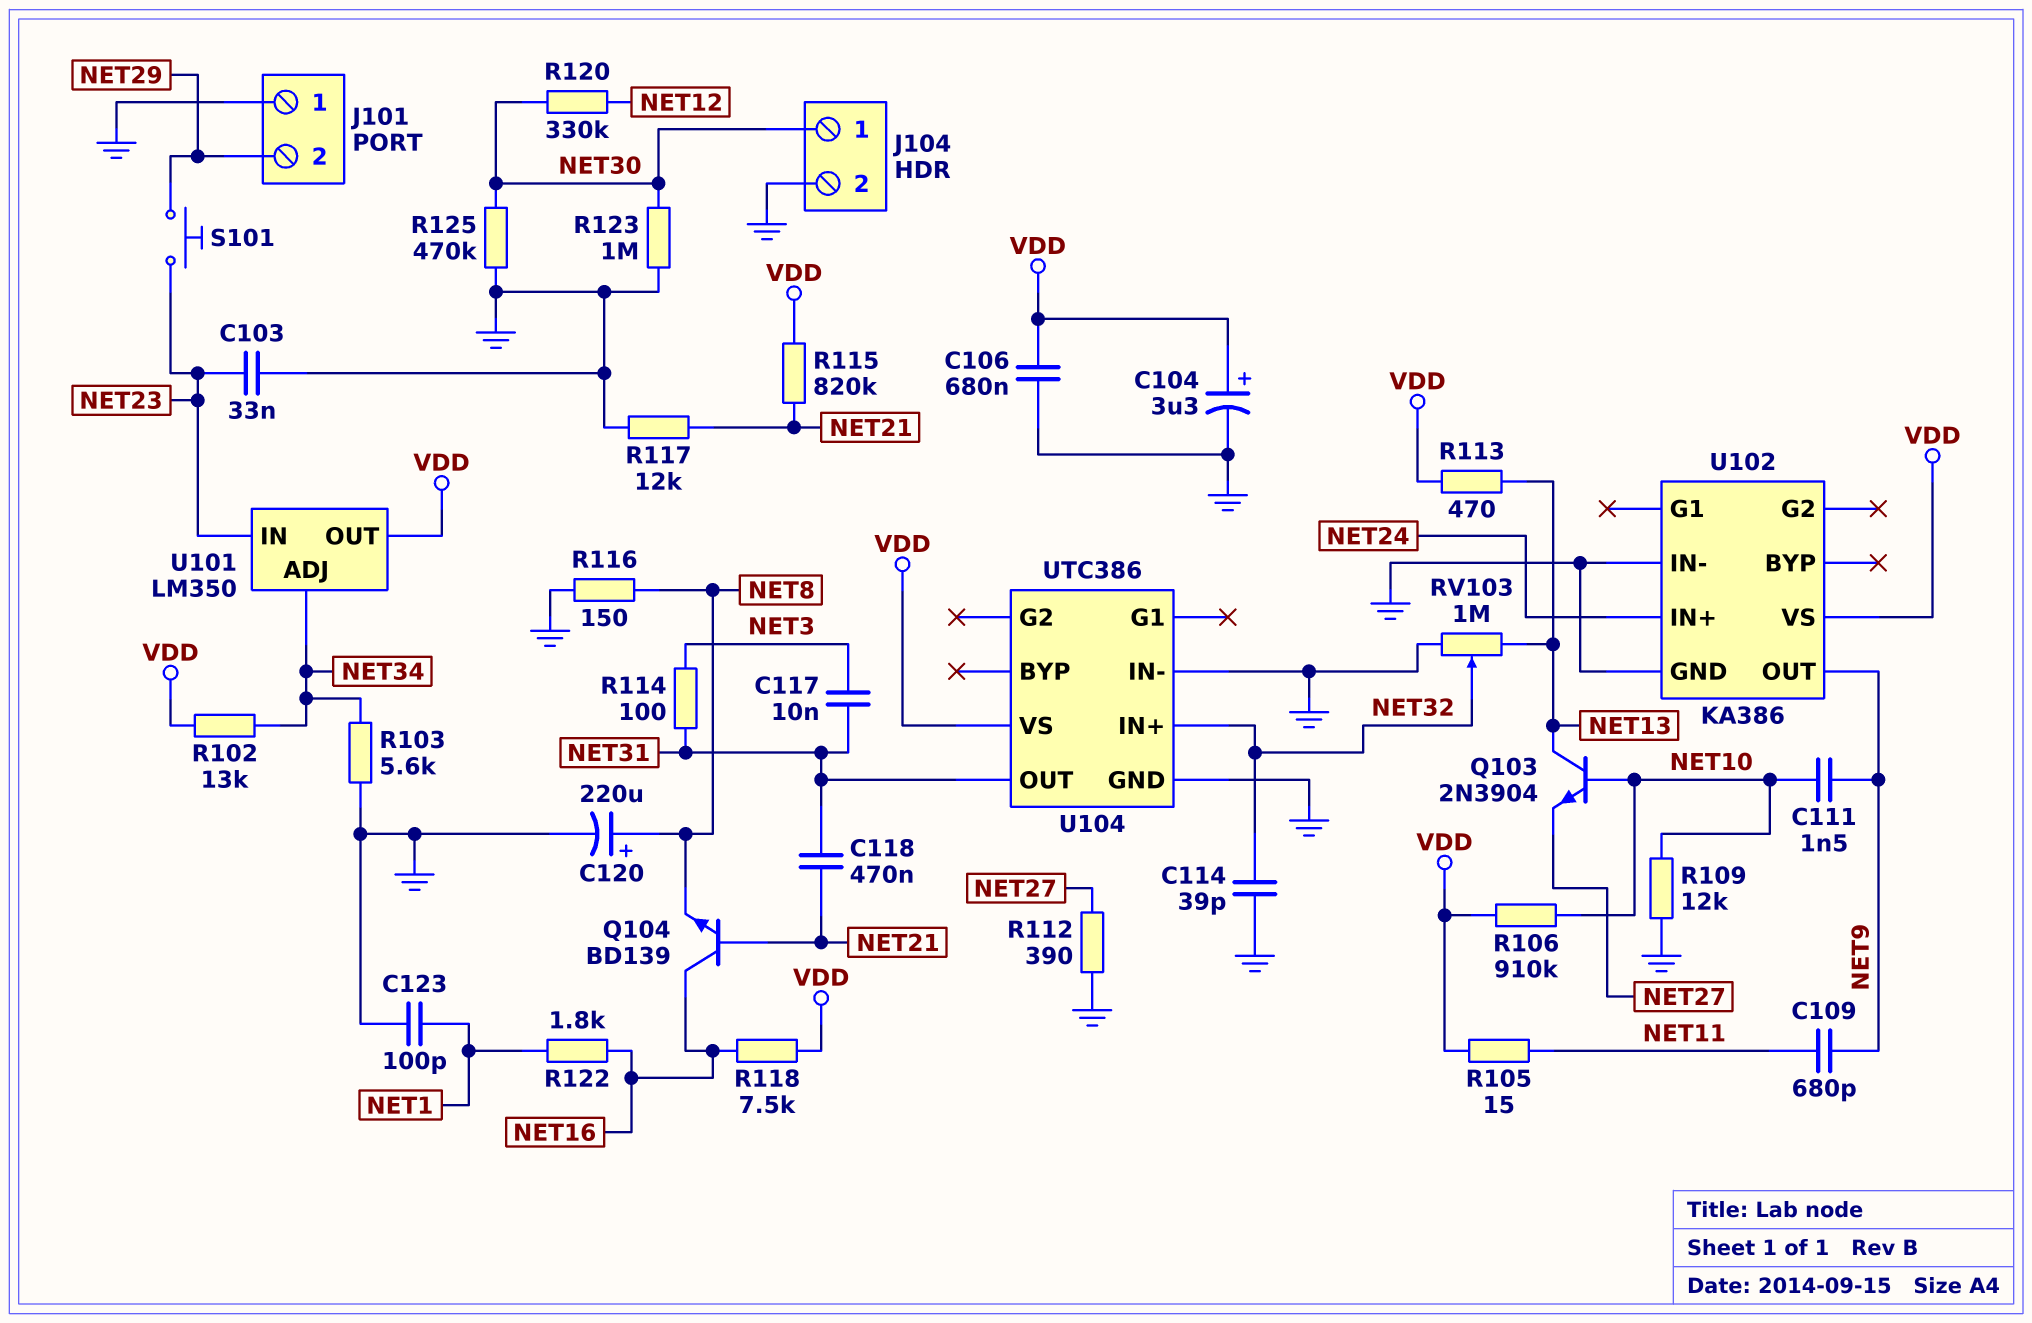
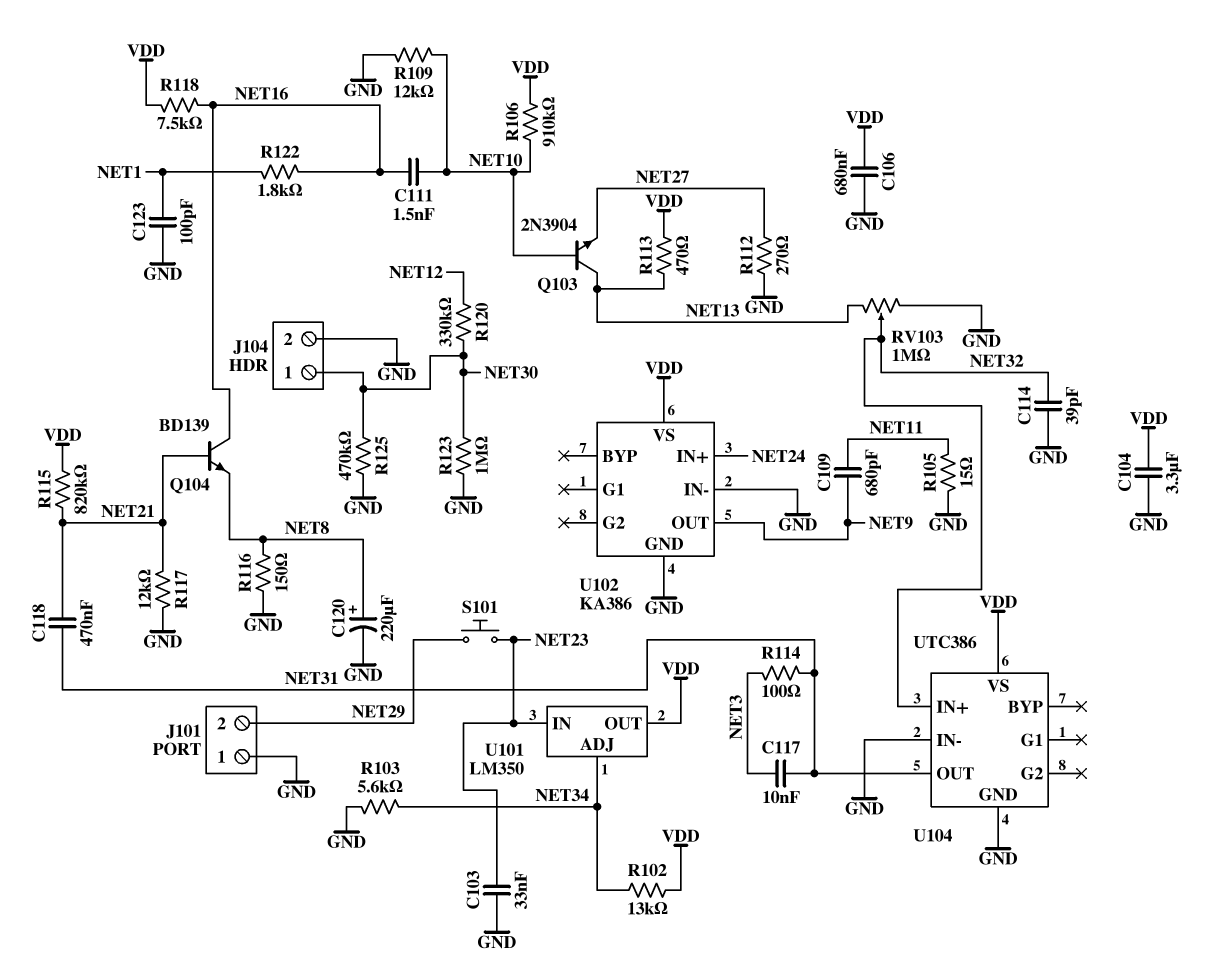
C104: 3.3uF (plus VDD, minus GND) -> 3.3uF (GND, VDD)
C111: 1.5nF (NET9, NET10) -> 1.5nF (NET10, NET16)
R105: 15 (NET11, VDD) -> 15 (GND, NET11)
R112: 390 (GND, NET27) -> 270 (GND, NET27)

